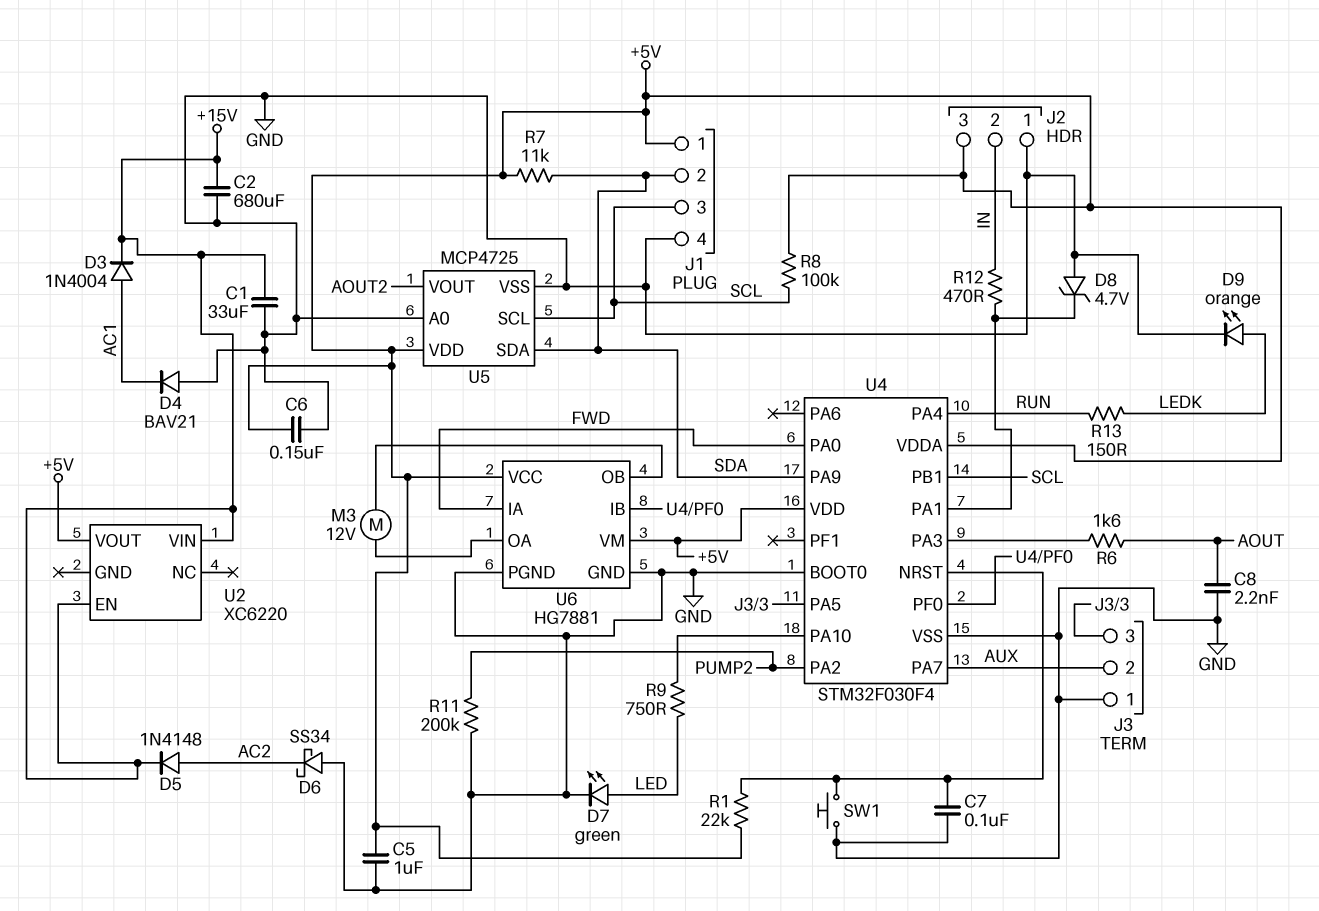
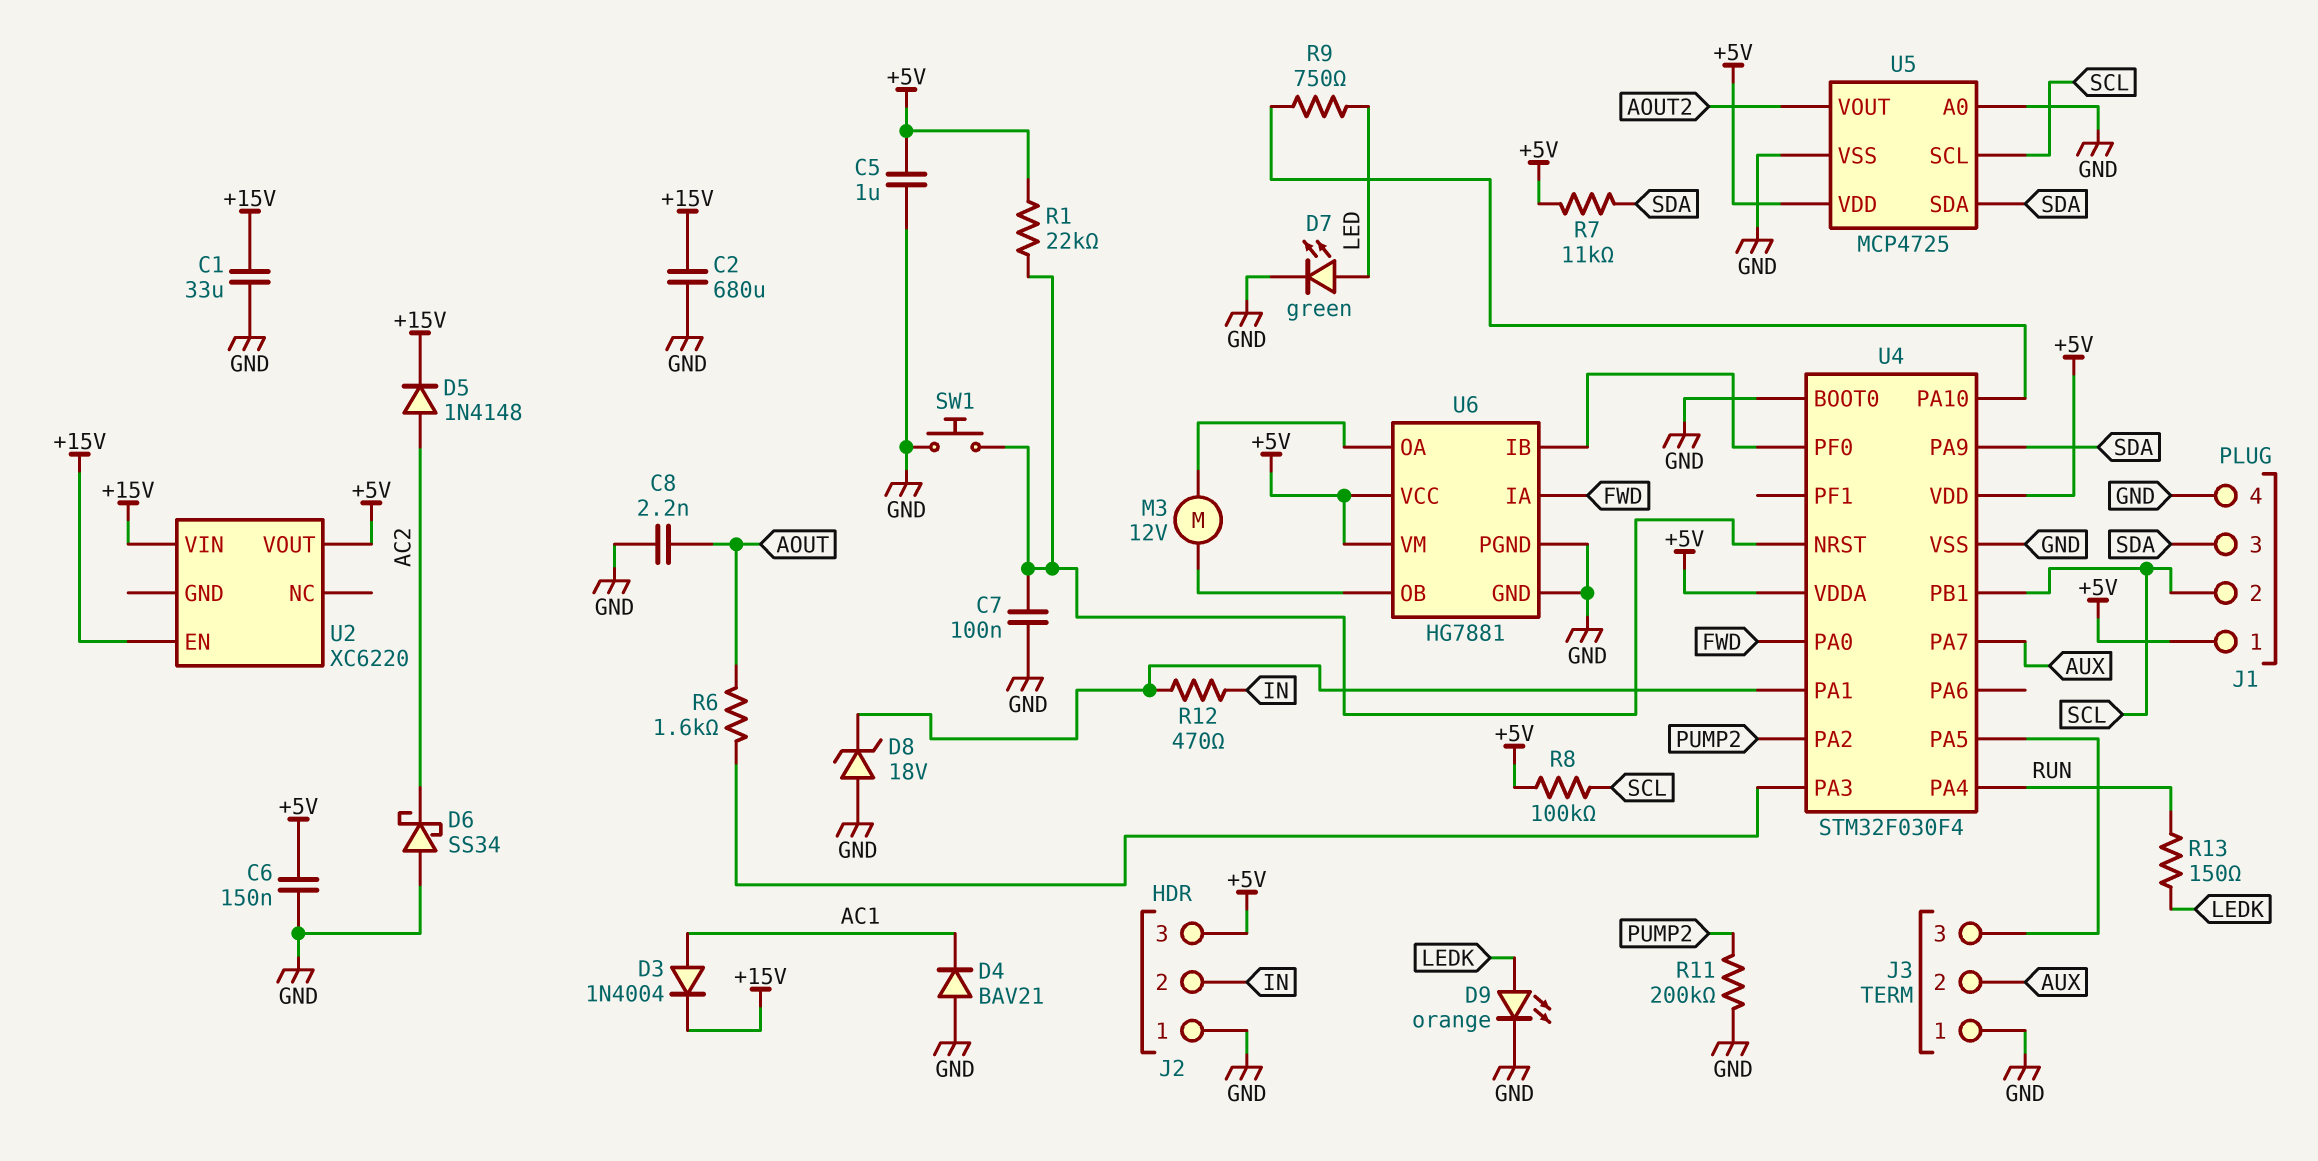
D8: zener 4.7V (A GND, K U4/PA1) -> zener 18V (A GND, K U4/PA1)
J1 pin 2: SDA -> SCL
J1 pin 3: SCL -> SDA

